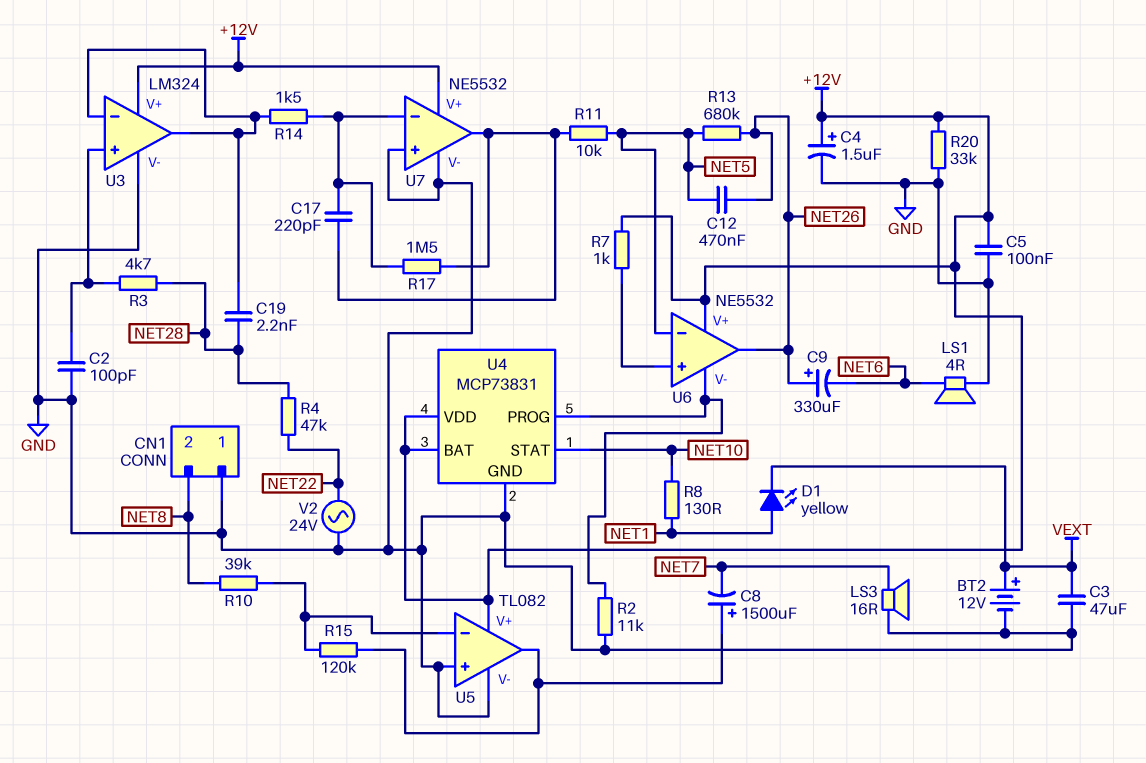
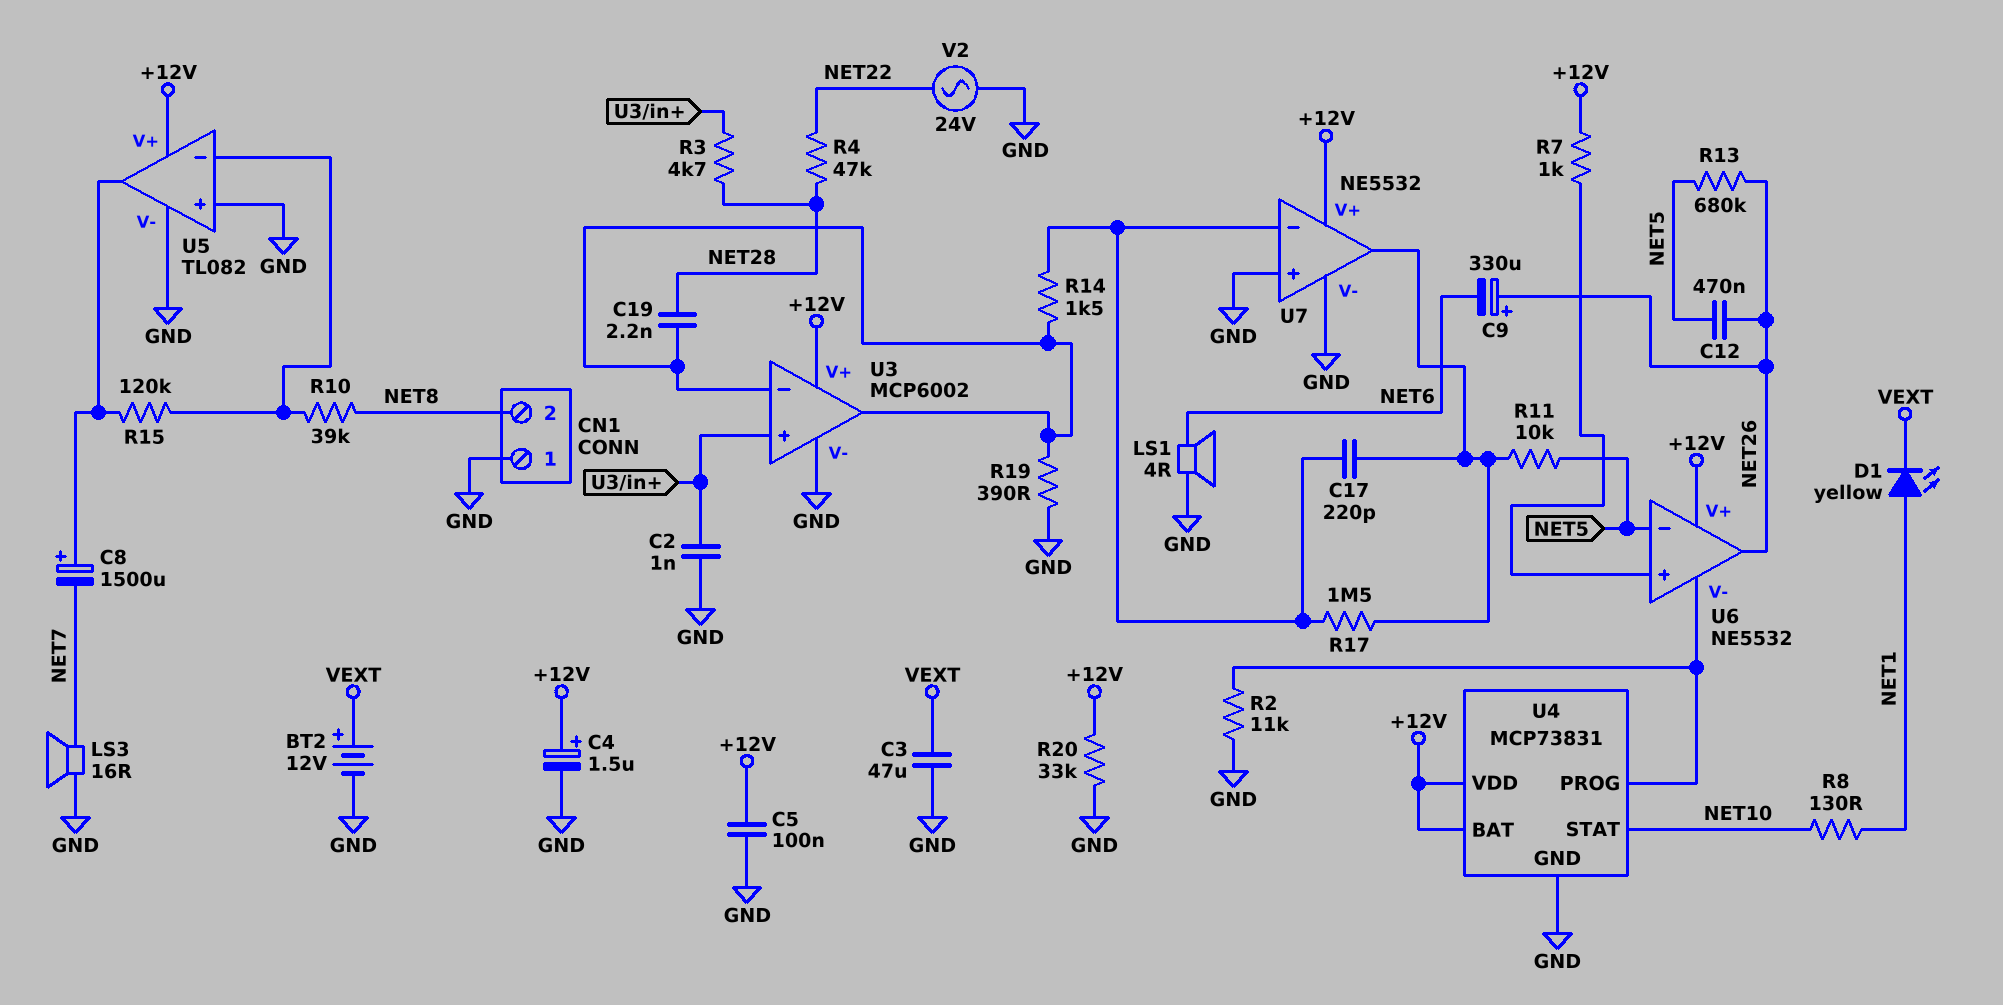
C2: 100pF (GND, U3/in+) -> 1nF (GND, U3/in+)
R19: none -> 390 (GND, U3/in-)
U3: LM324 -> MCP6002

